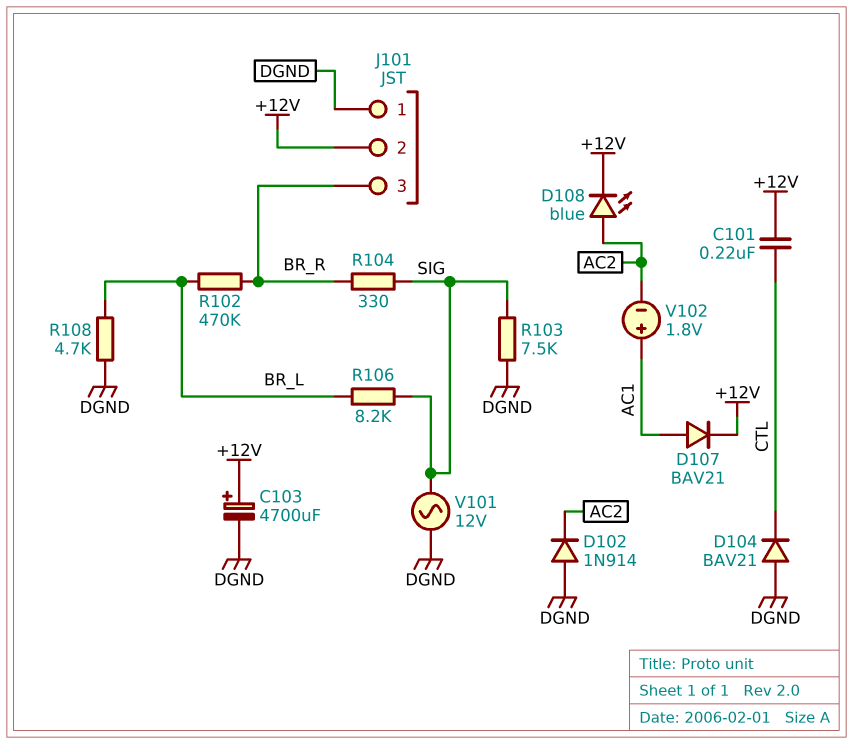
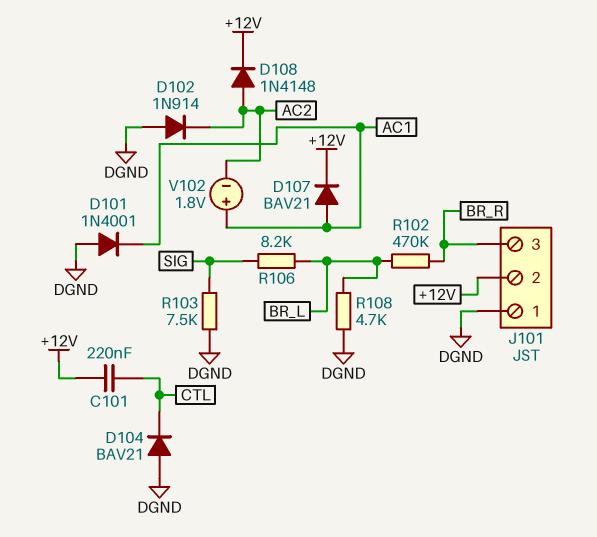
C103: 4700uF (plus +12V, minus DGND) -> none
D101: none -> diode 1N4001 (A DGND, K AC1)
D108: LED blue (A AC2, K +12V) -> diode 1N4148 (A AC2, K +12V)
R104: 330 (BR_R, SIG) -> none
V101: AC 12V (DGND, SIG) -> none

